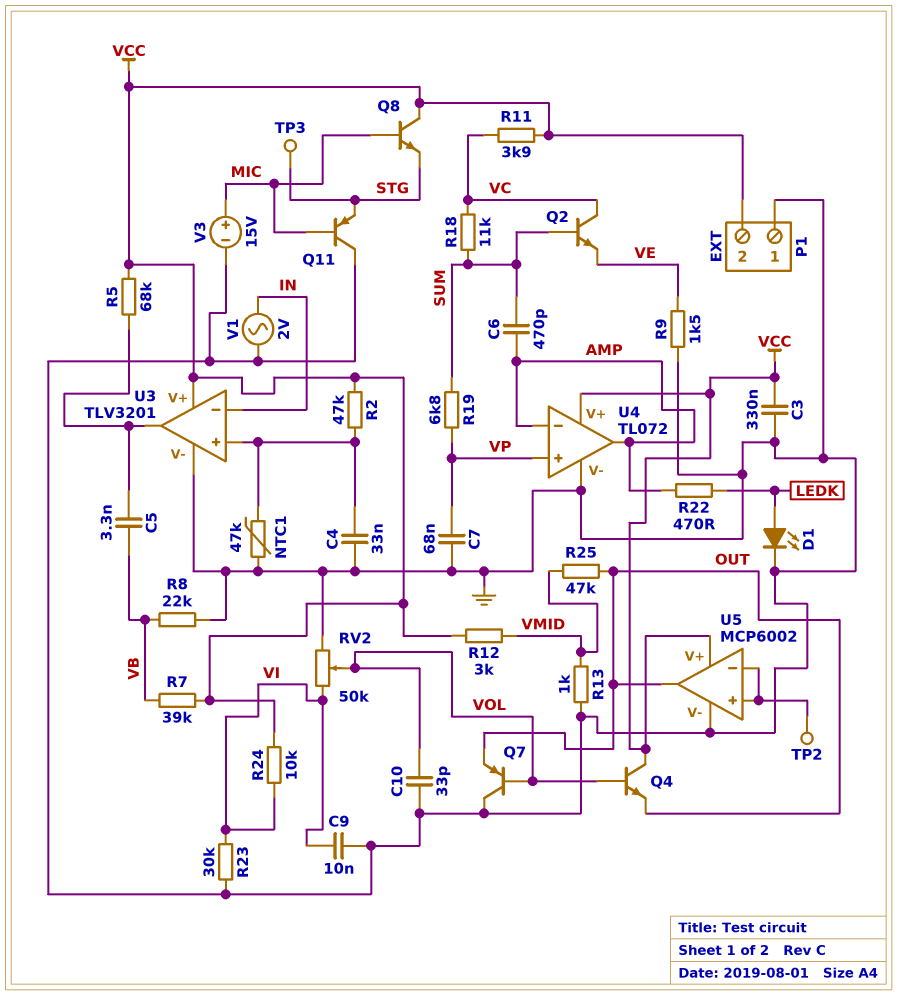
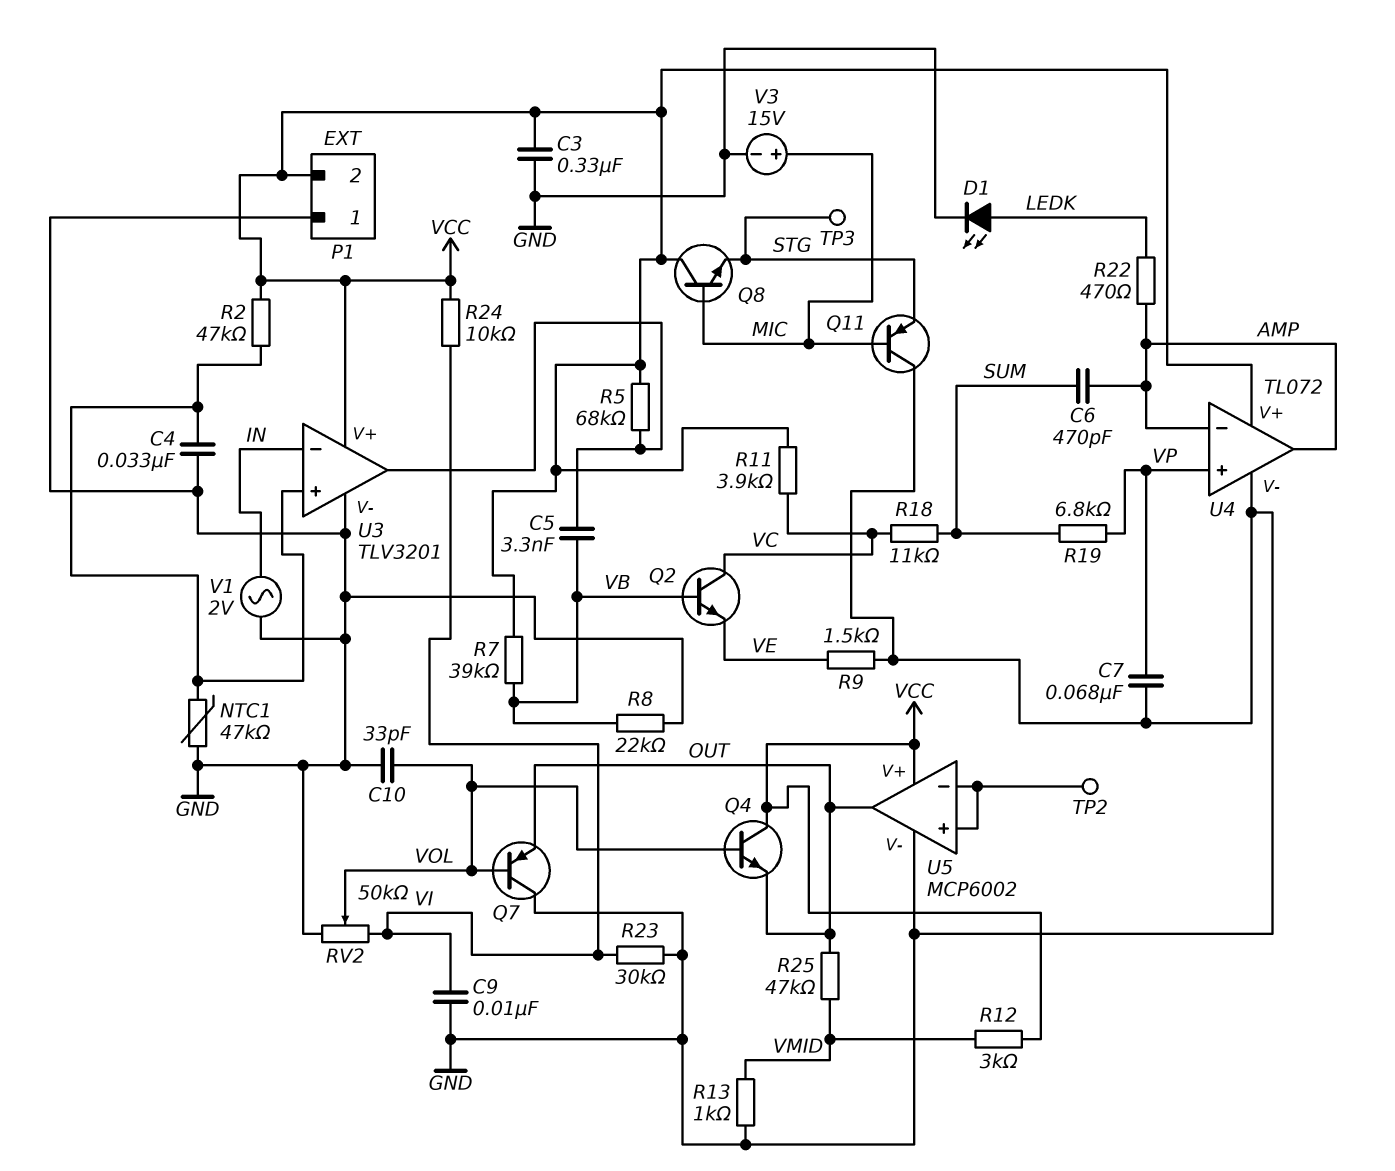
Q2: NPN (B SUM, C VC, E VE) -> NPN (B VB, C VC, E VE)

